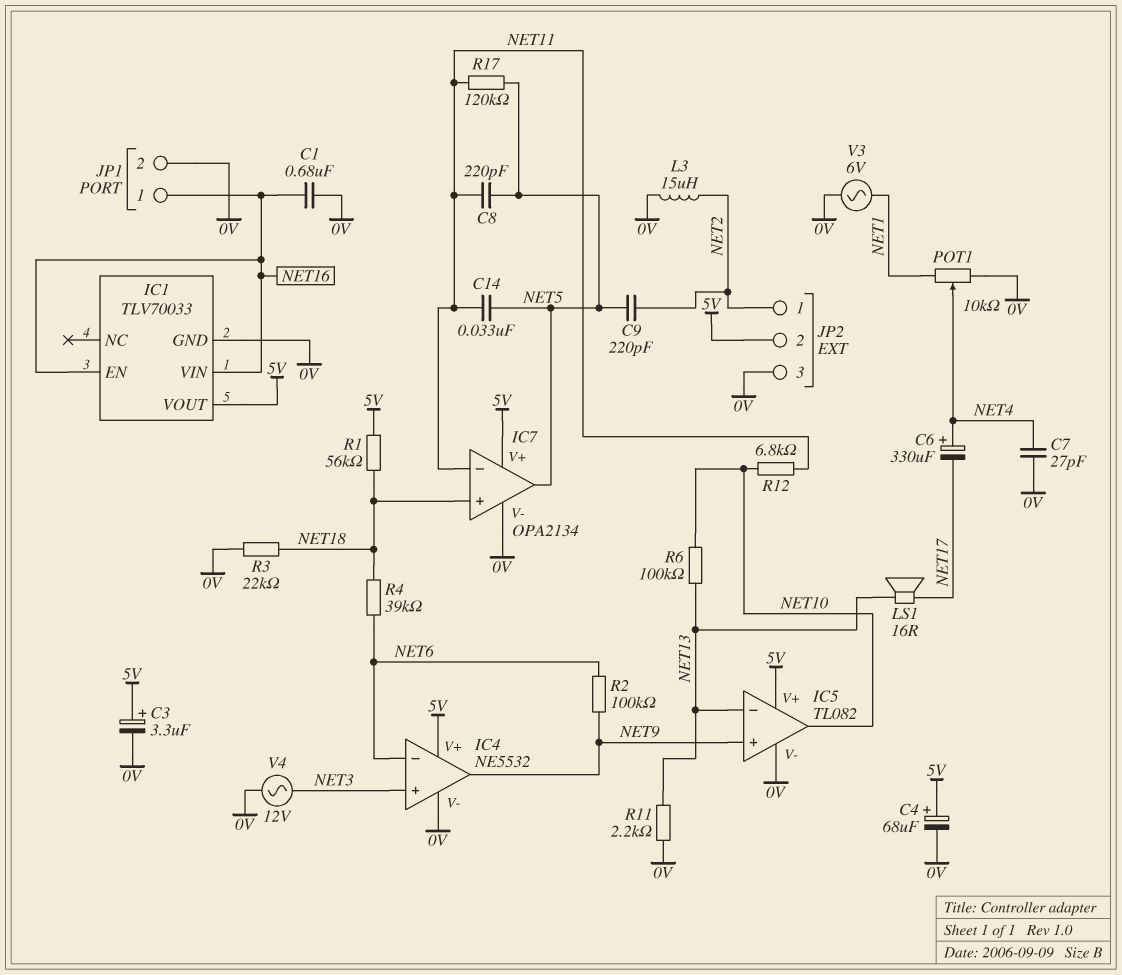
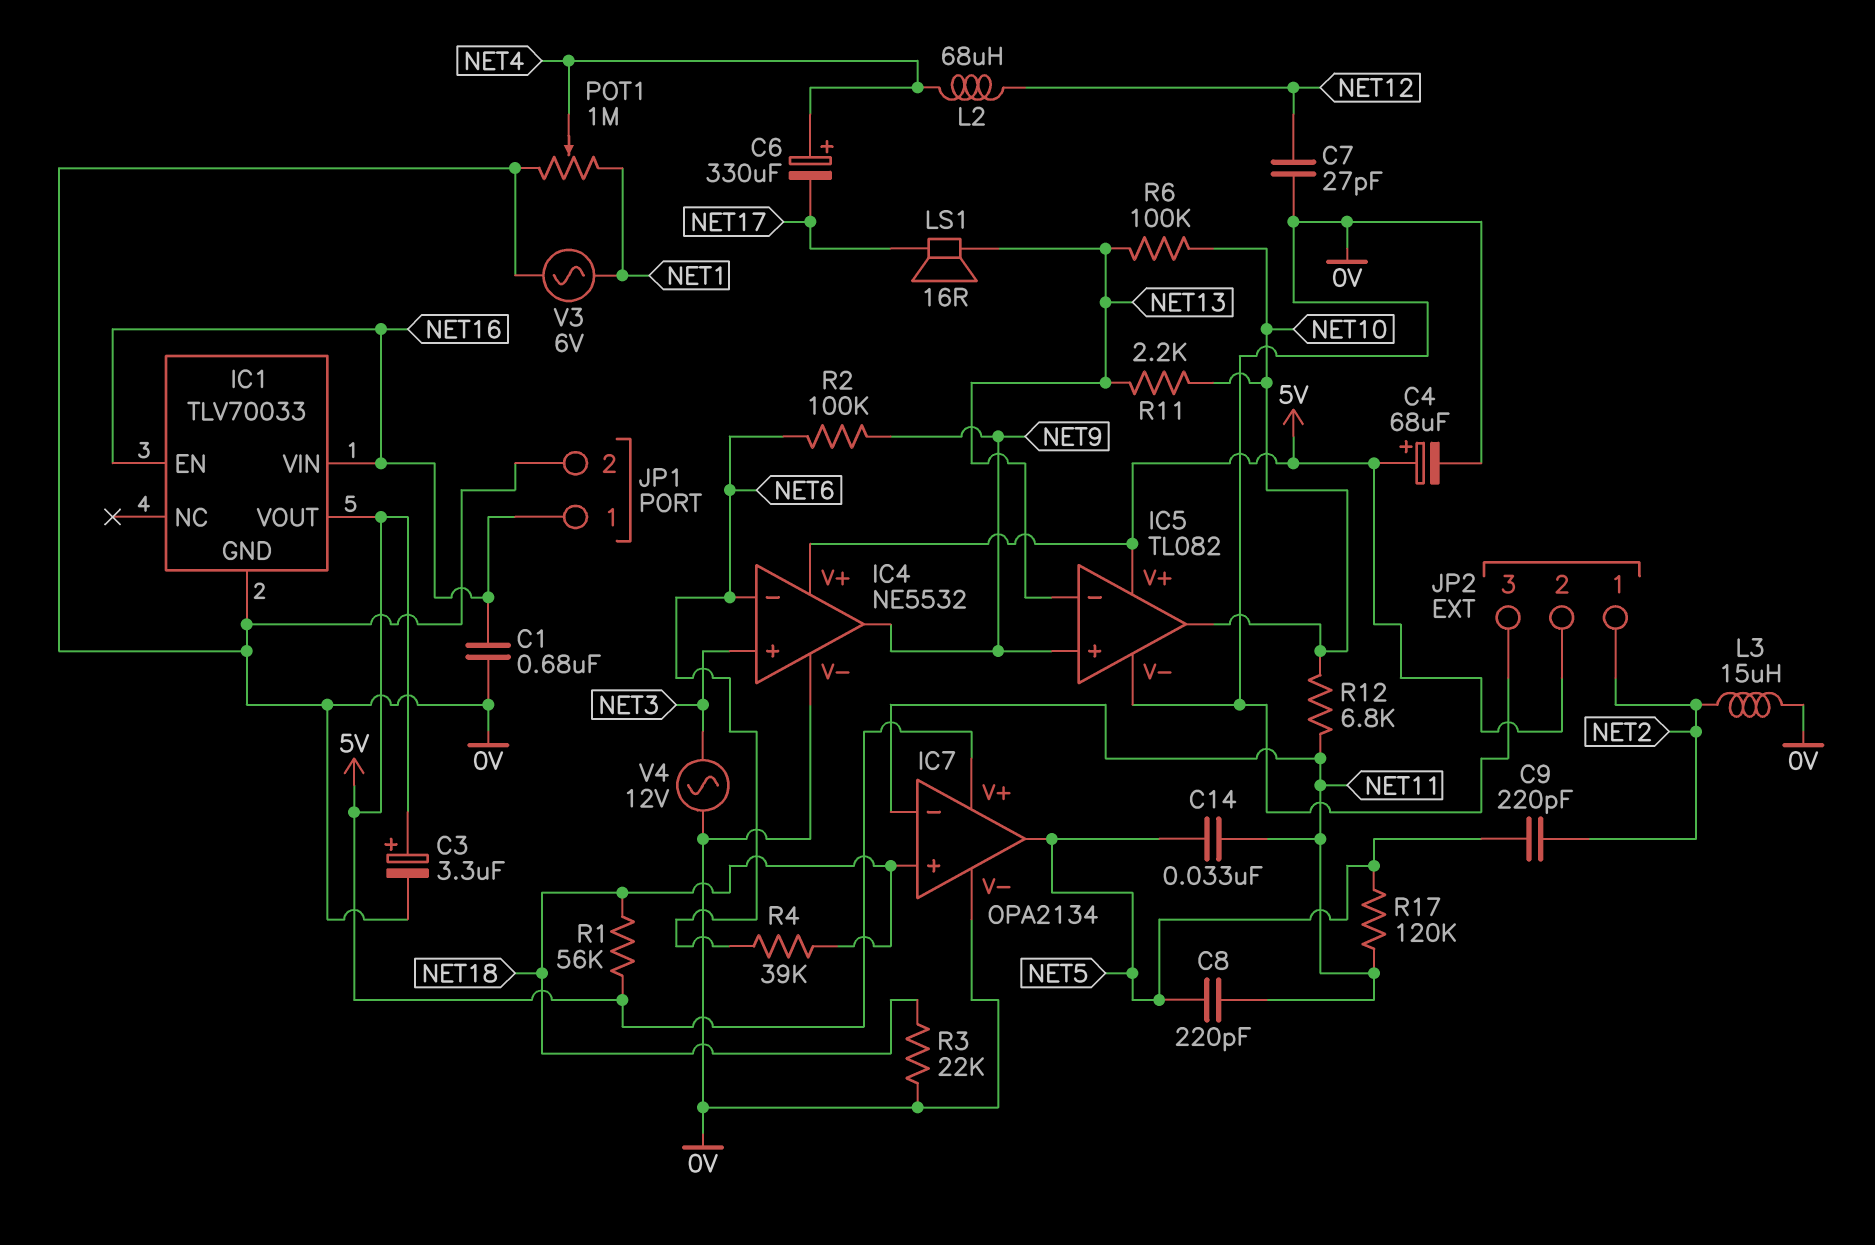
C7: 27pF (0V, NET4) -> 27pF (0V, NET12)
L2: none -> 68uH (NET4, NET12)
POT1: 10k (0V, NET1, wiper NET4) -> 1M (0V, NET1, wiper NET4)
R11: 2.2k (0V, NET13) -> 2.2k (NET10, NET13)

